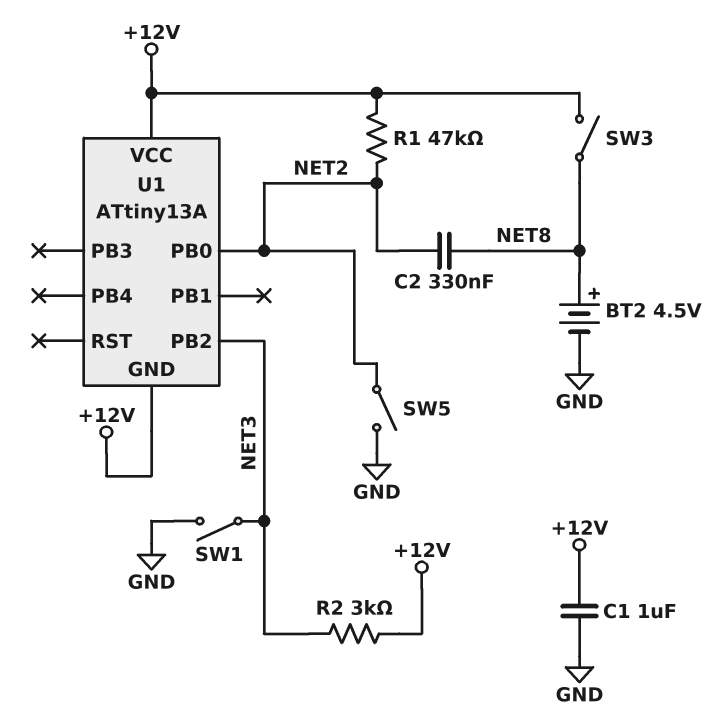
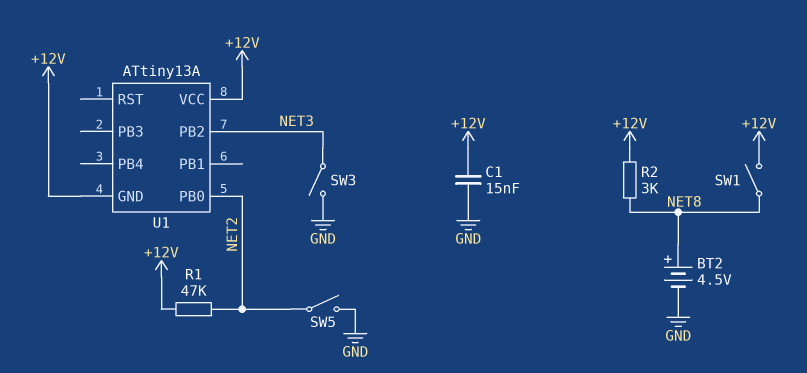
C1: 1uF (+12V, GND) -> 15nF (+12V, GND)
C2: 330nF (NET2, NET8) -> none
R2: 3k (+12V, NET3) -> 3k (+12V, NET8)
SW1: switch (GND, NET3) -> switch (+12V, NET8)
SW3: switch (+12V, NET8) -> switch (GND, NET3)

